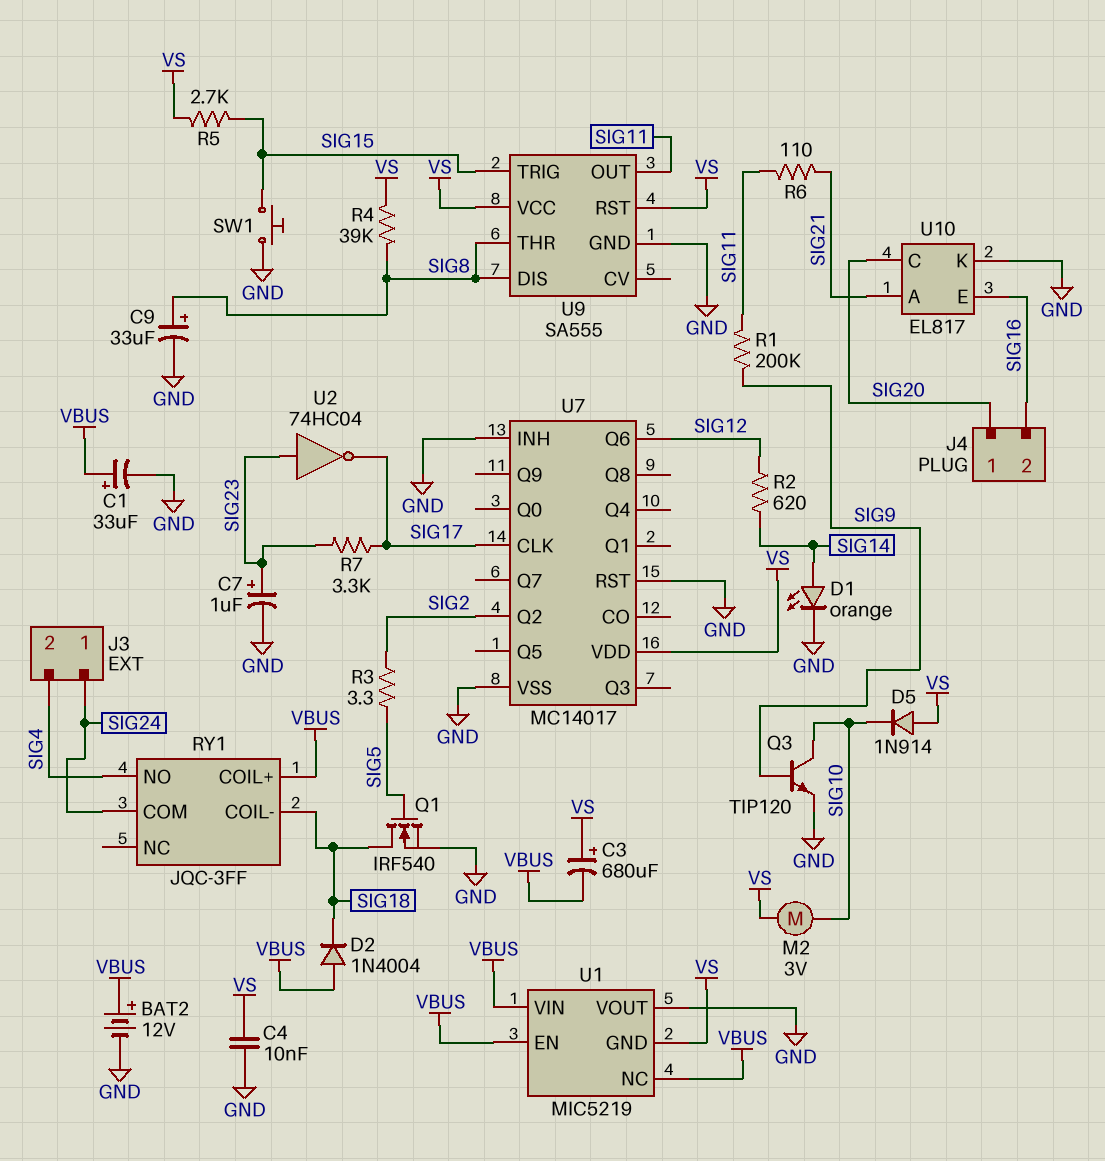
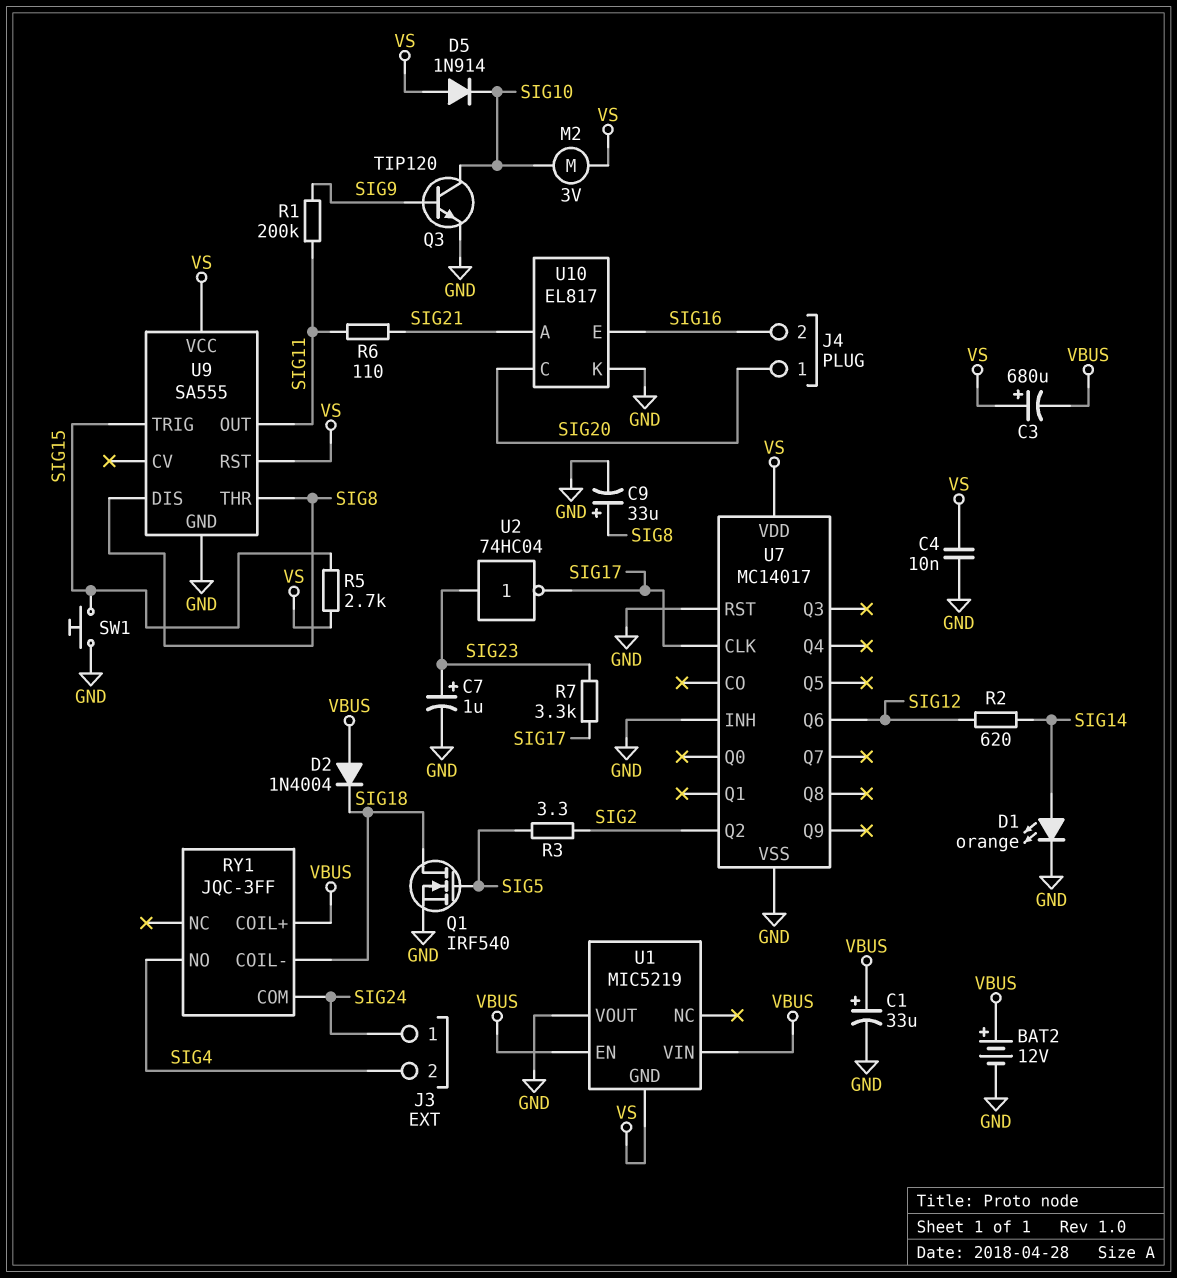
R4: 39k (SIG8, VS) -> none
U1 pin NC: VBUS -> none

